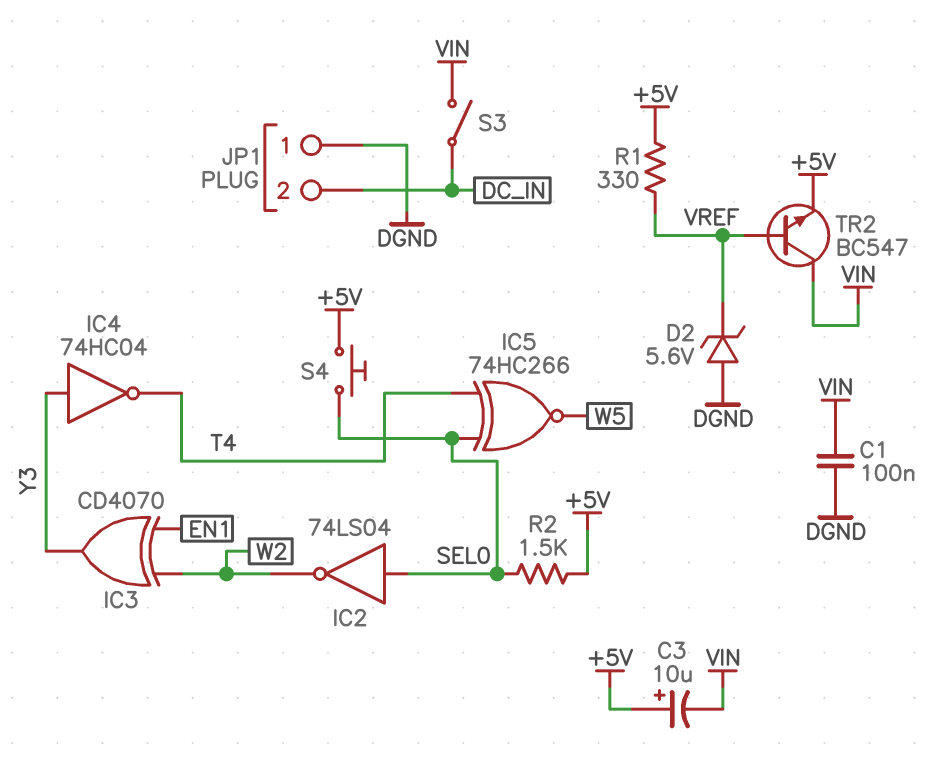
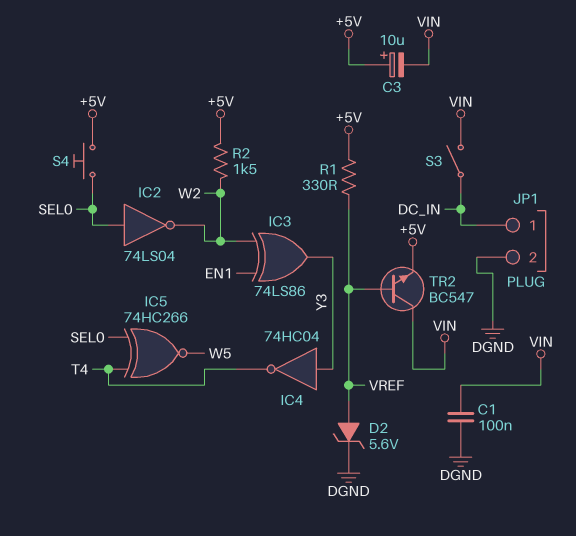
D2: zener 5.6V (A DGND, K VREF) -> zener 5.6V (A VREF, K DGND)
IC3: XOR CD4070 (in EN1, in W2, out Y3) -> XOR 74LS86 (in EN1, in W2, out Y3)
JP1 pin 1: DGND -> DC_IN
JP1 pin 2: DC_IN -> DGND
R2: 1.5k (+5V, SEL0) -> 1.5k (+5V, W2)

